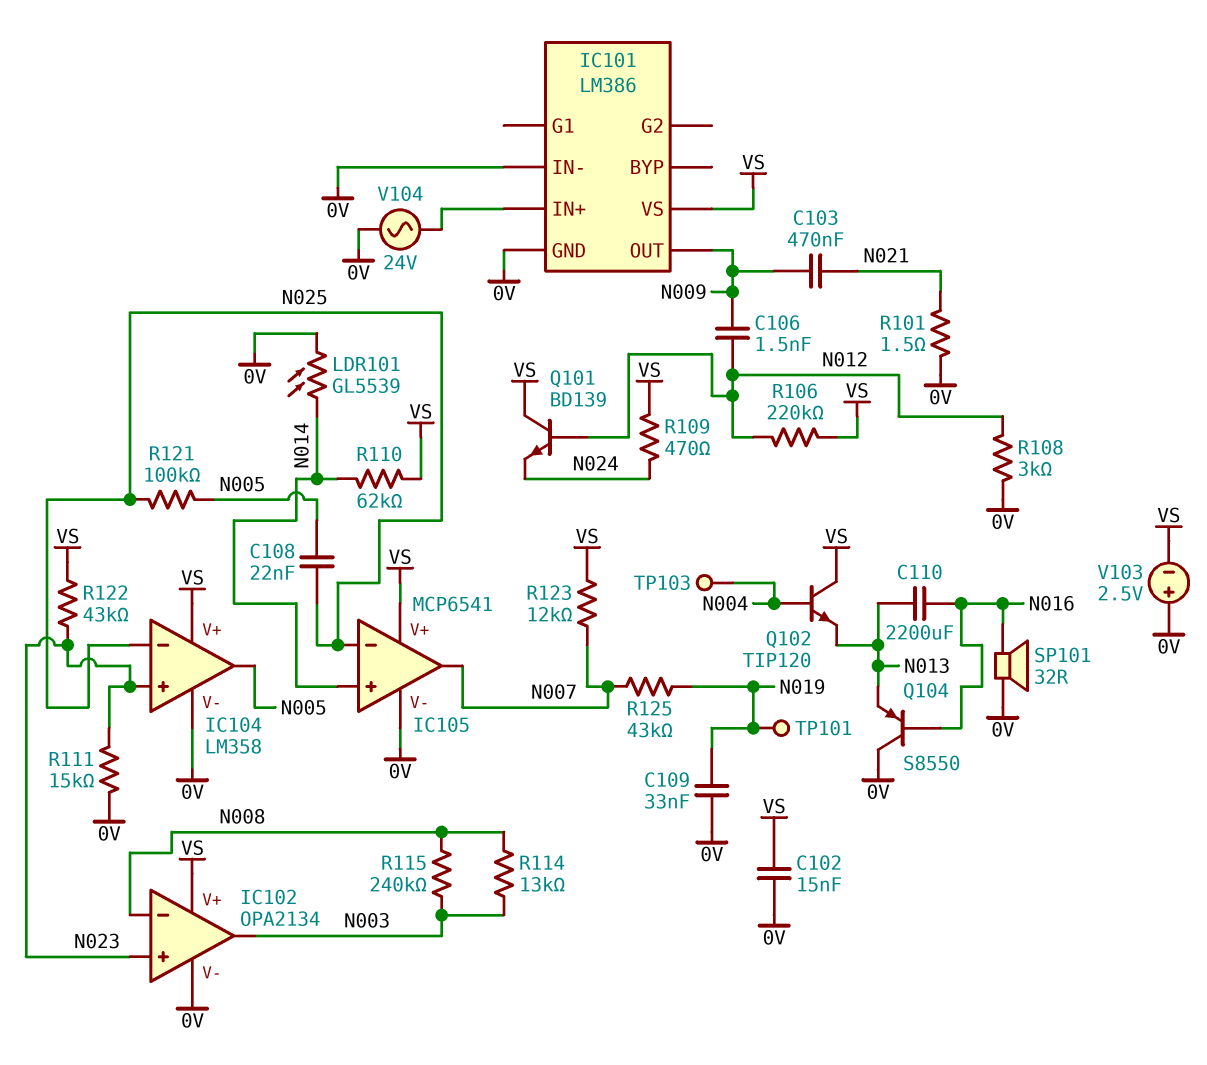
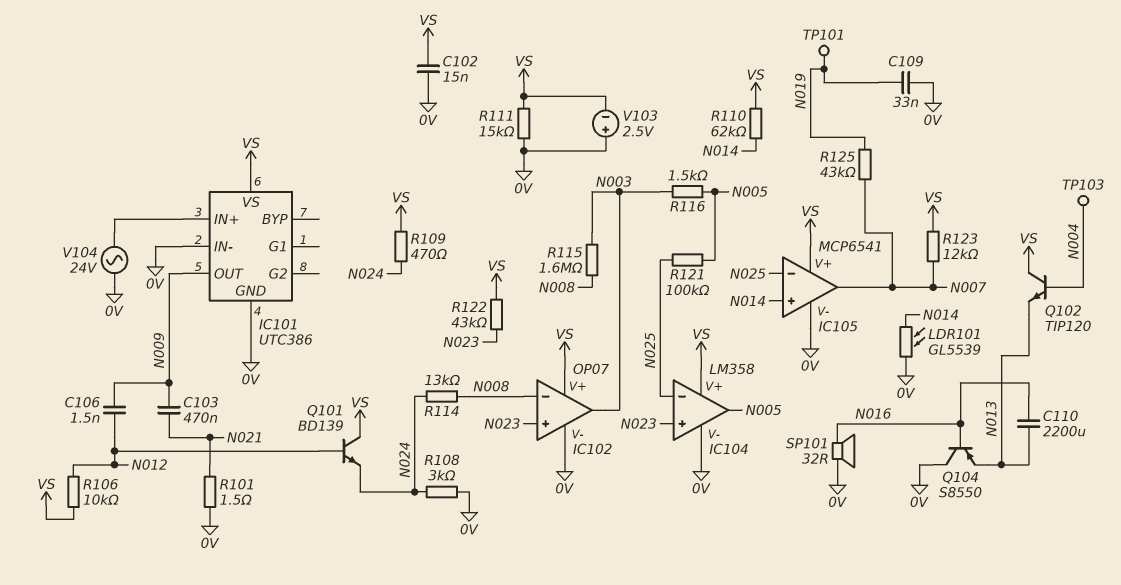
C108: 22nF (N005, N025) -> none
IC101: LM386 -> UTC386
IC102: OPA2134 -> OP07
R106: 220k (N012, VS) -> 10k (N012, VS)
R108: 3k (0V, N012) -> 3k (0V, N024)
R111: 15k (0V, N023) -> 15k (0V, VS)
R114: 13k (N003, N008) -> 13k (N008, N024)
R115: 240k (N003, N008) -> 1.6M (N003, N008)
R116: none -> 1.5k (N003, N005)

